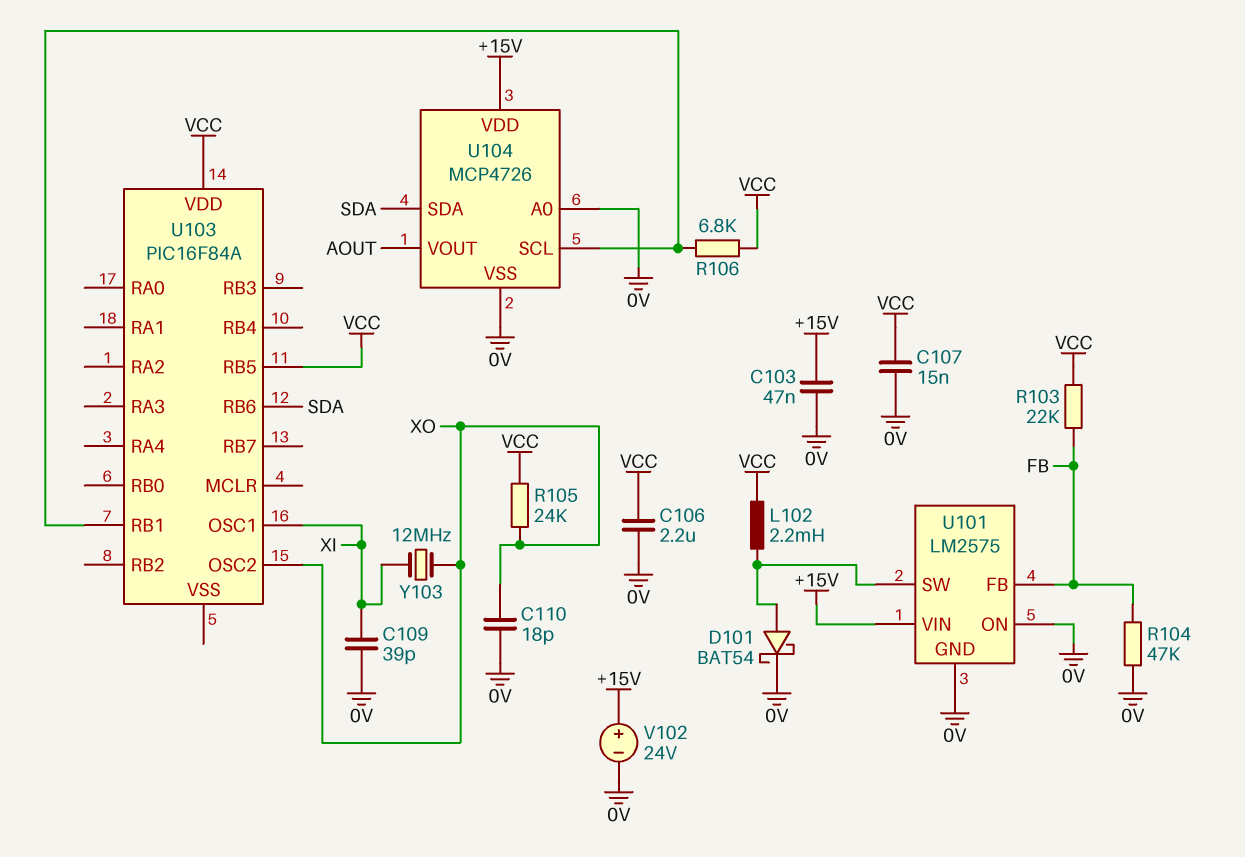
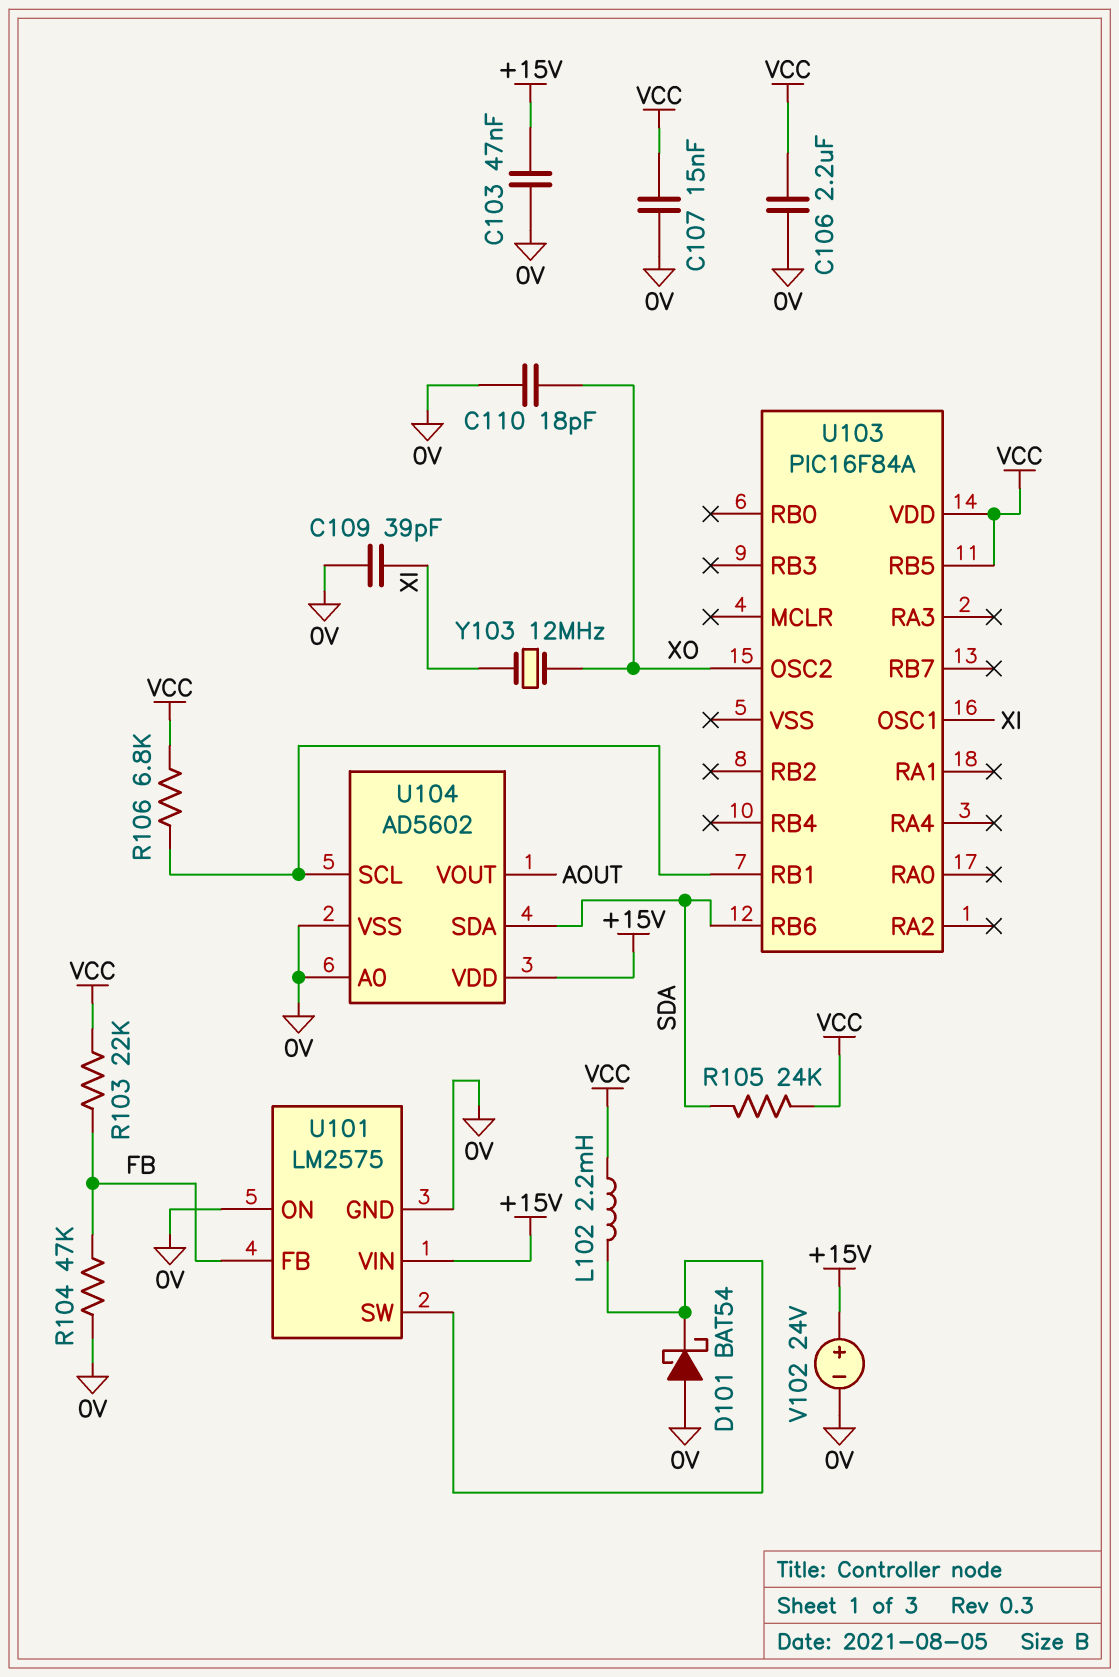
D101: schottky BAT54 (A U101/SW, K 0V) -> schottky BAT54 (A 0V, K U101/SW)
R105: 24k (VCC, XO) -> 24k (SDA, VCC)
U104: MCP4726 -> AD5602

